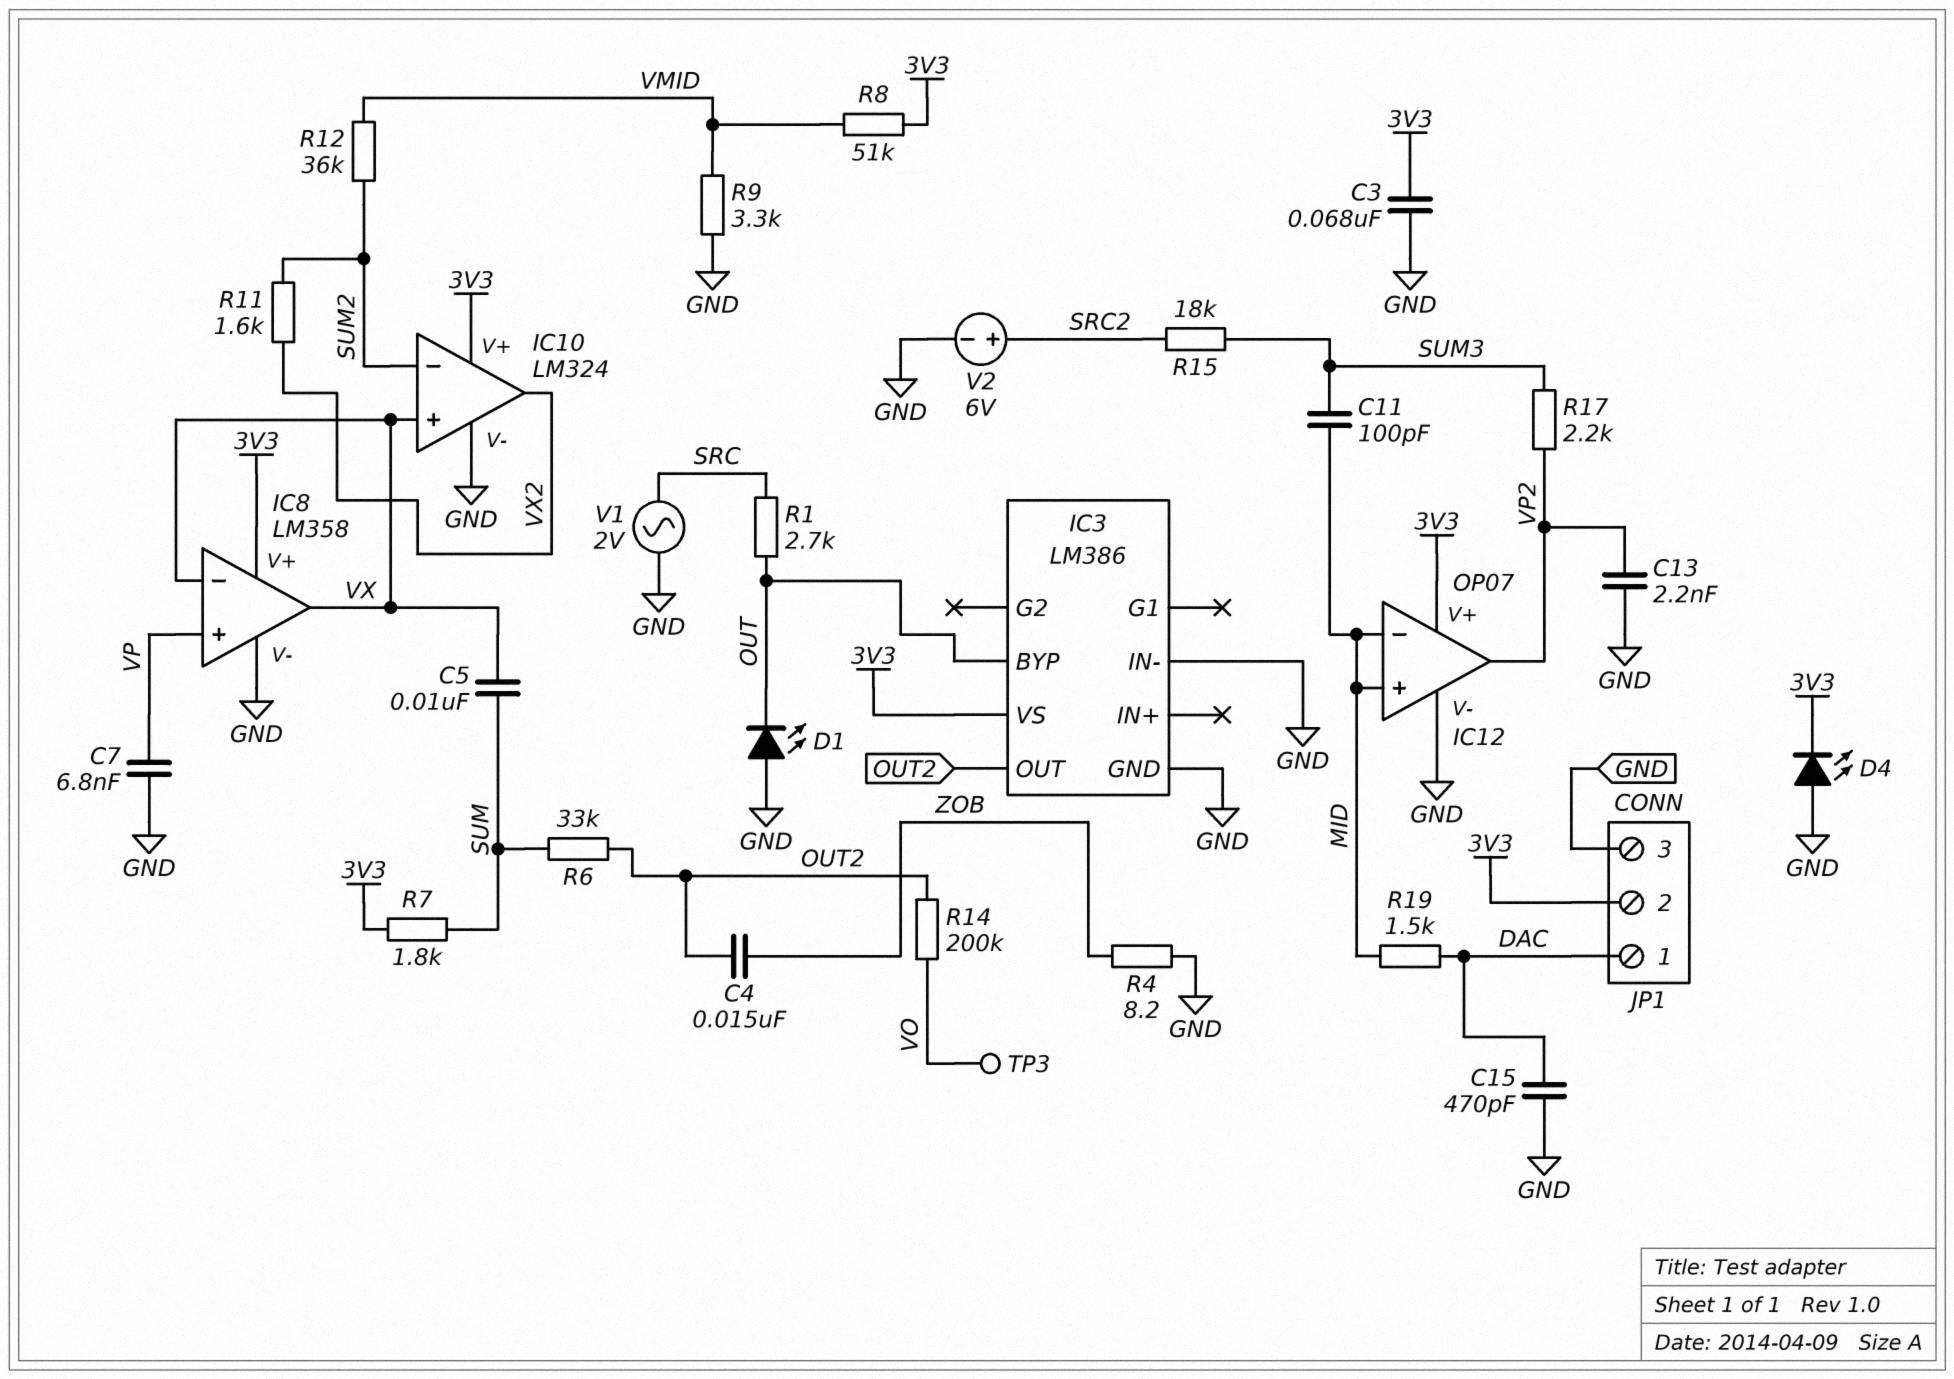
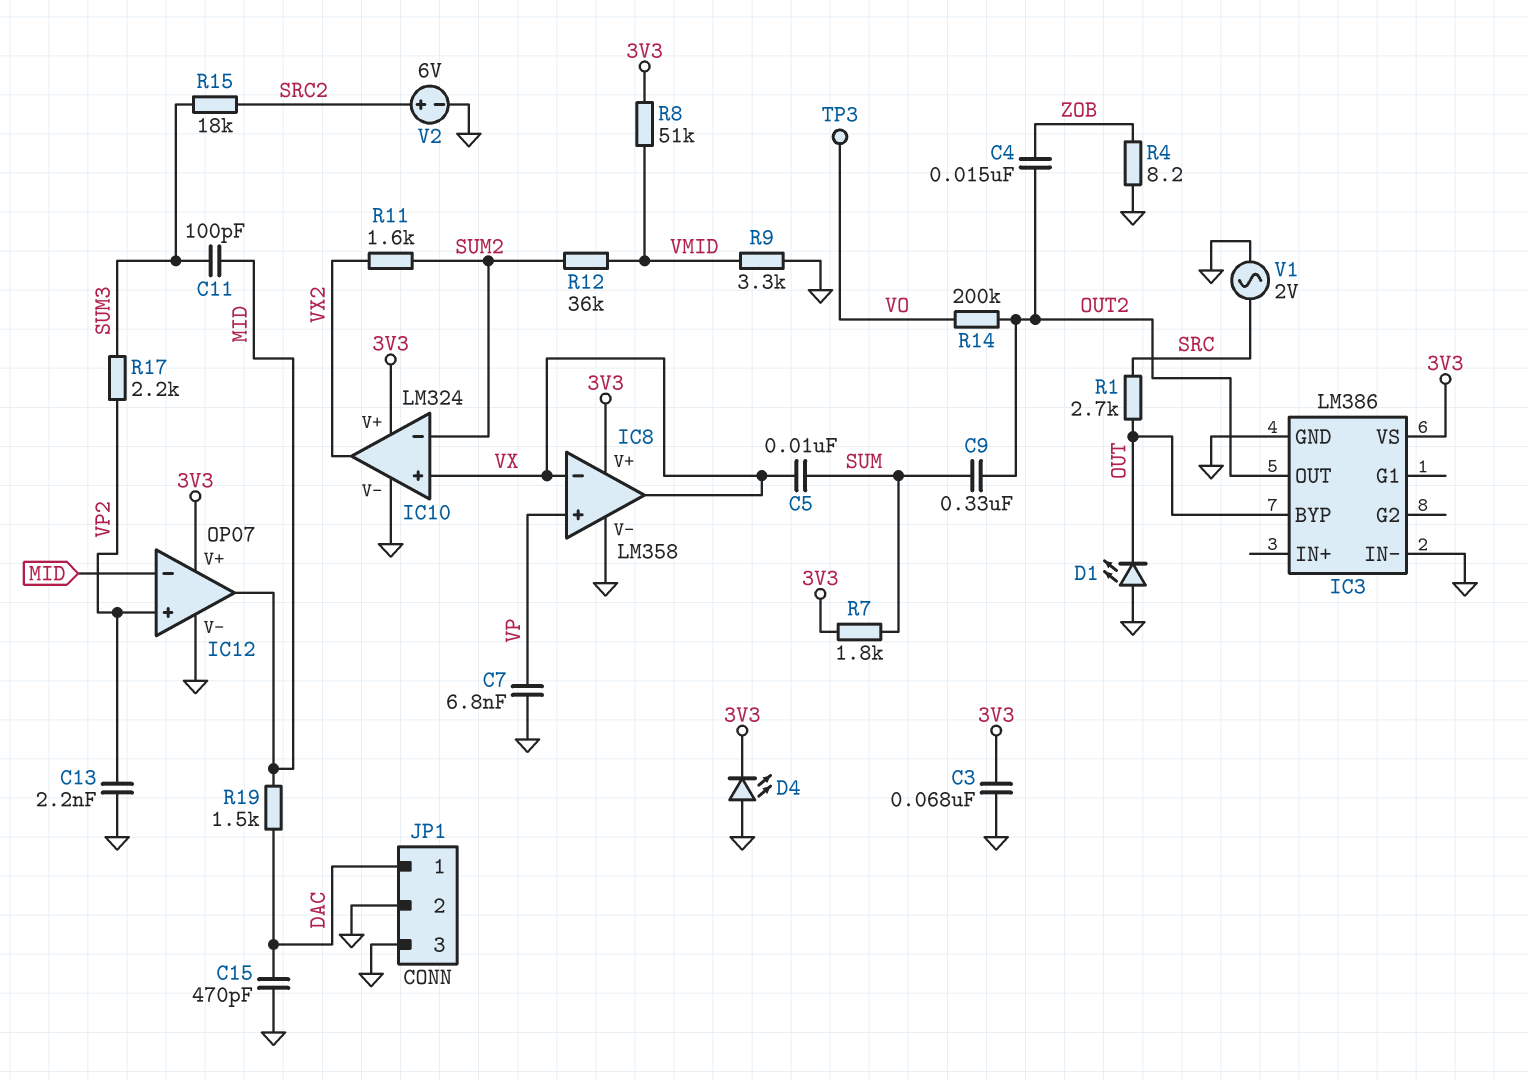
C9: none -> 330nF (OUT2, SUM)
IC12 pin in+: MID -> VP2
IC12 pin out: VP2 -> MID
JP1 pin 2: 3V3 -> GND
R6: 33k (OUT2, SUM) -> none

